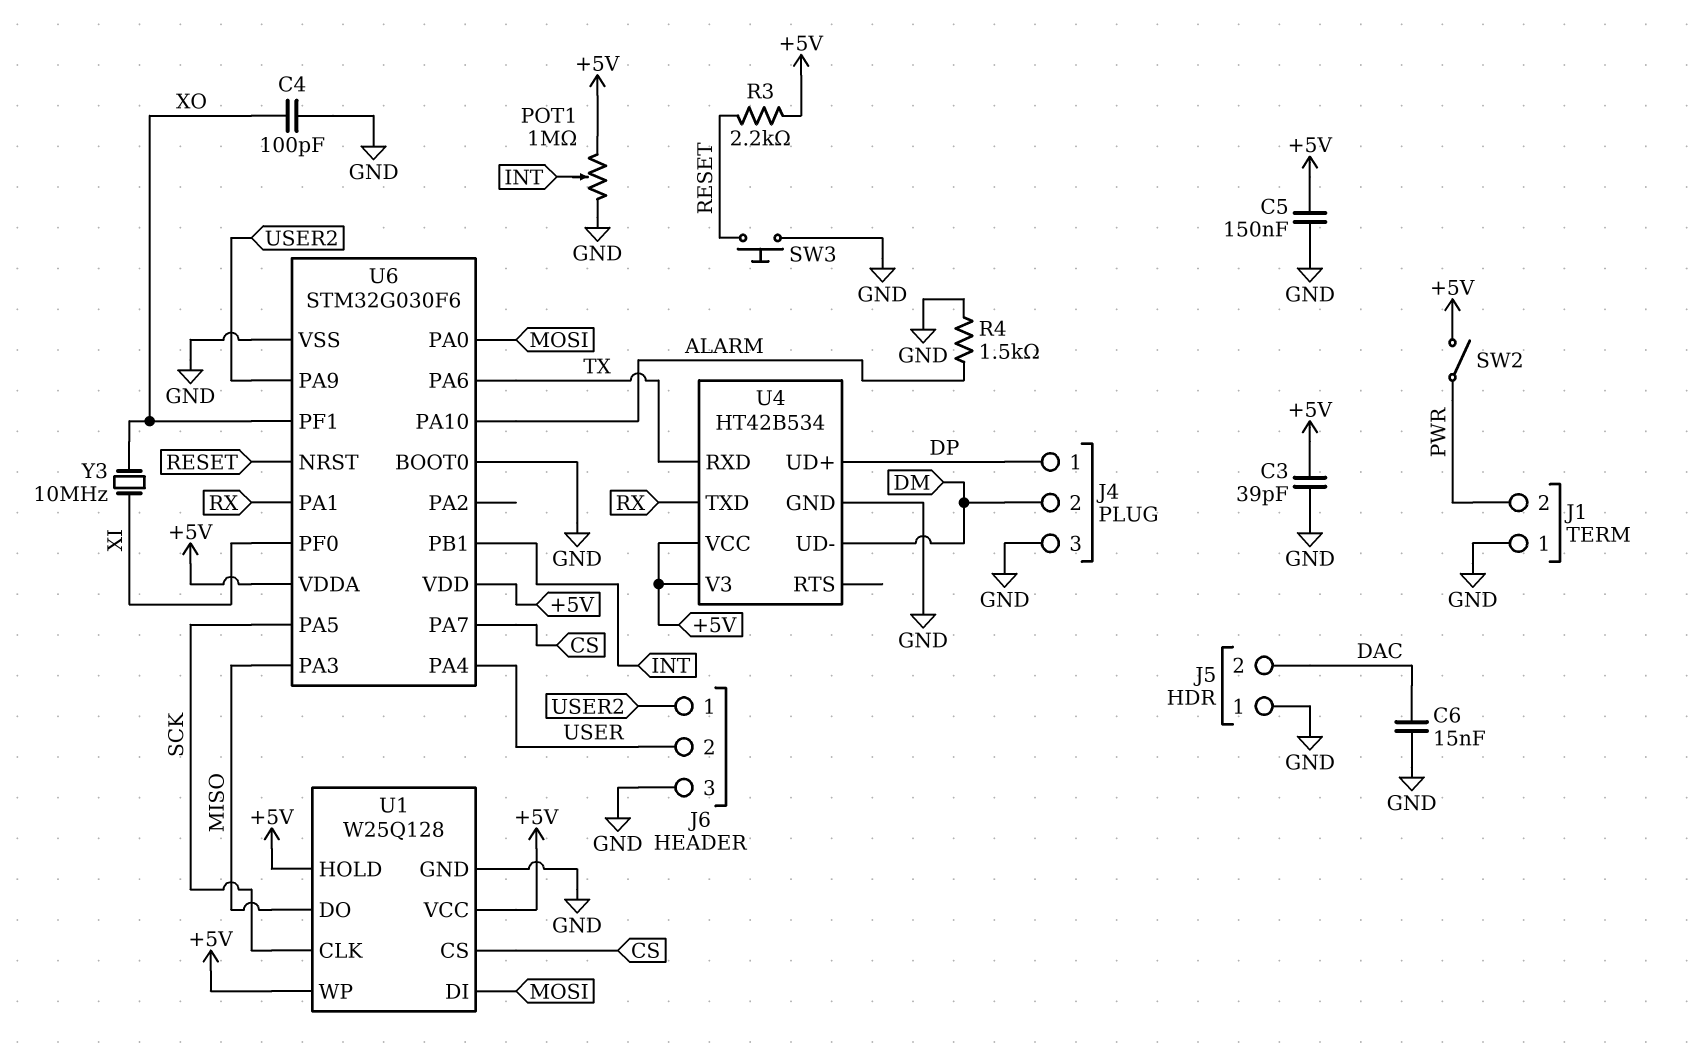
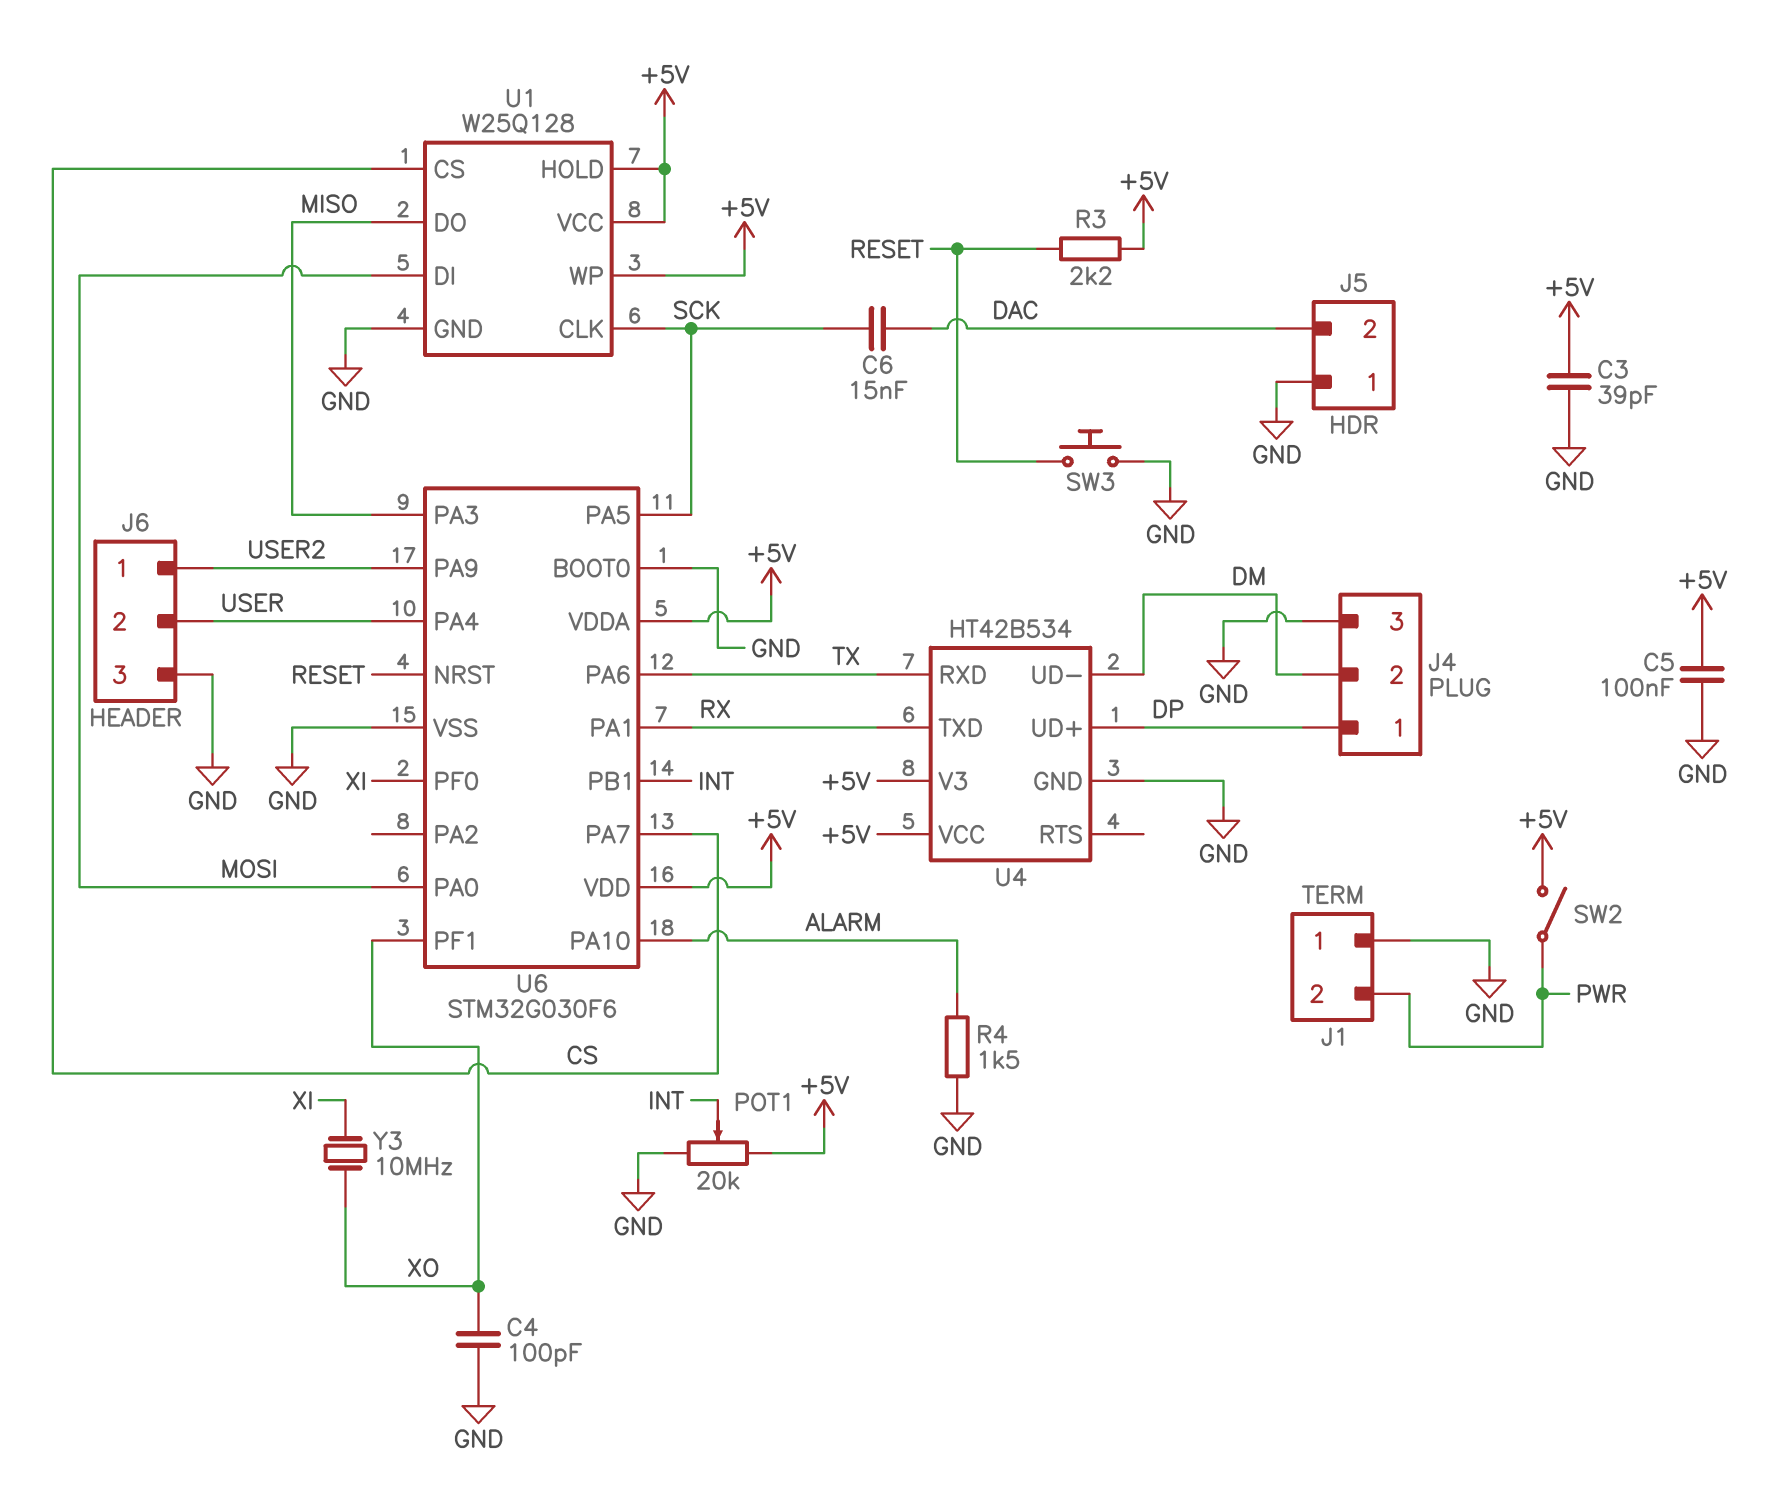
C5: 150nF (+5V, GND) -> 100nF (+5V, GND)
C6: 15nF (DAC, GND) -> 15nF (DAC, SCK)
POT1: 1M (+5V, GND, wiper INT) -> 20k (+5V, GND, wiper INT)

